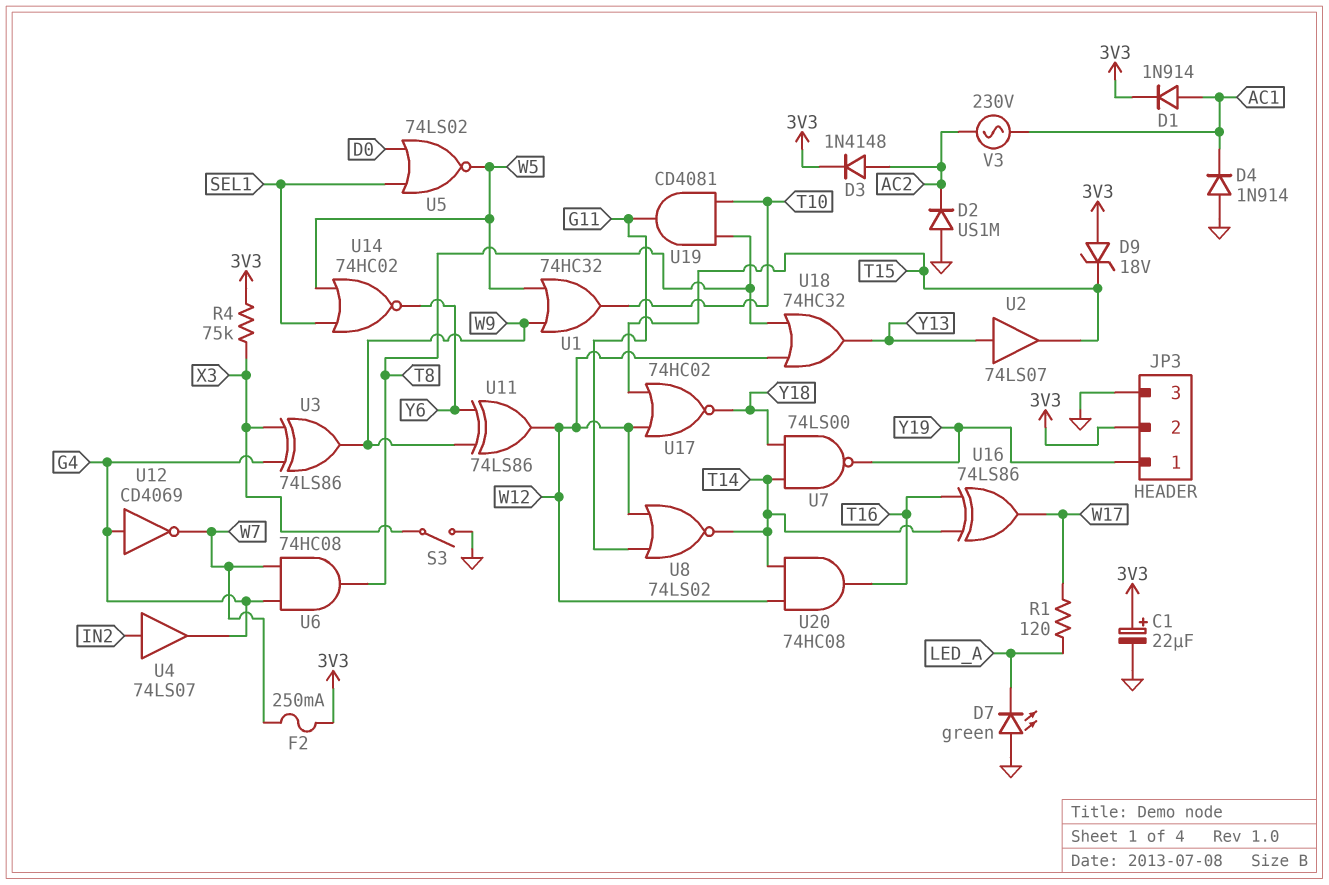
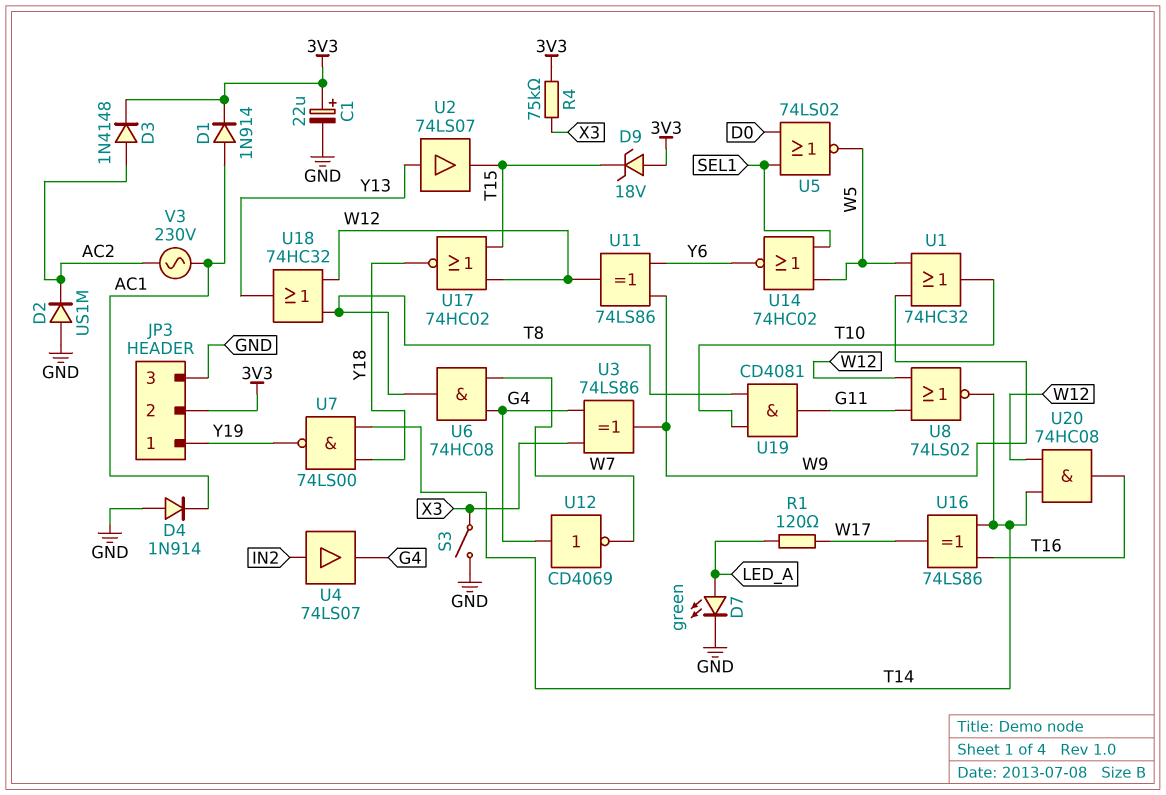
D7: LED green (A GND, K LED_A) -> LED green (A LED_A, K GND)
F2: 250mA (3V3, W7) -> none

